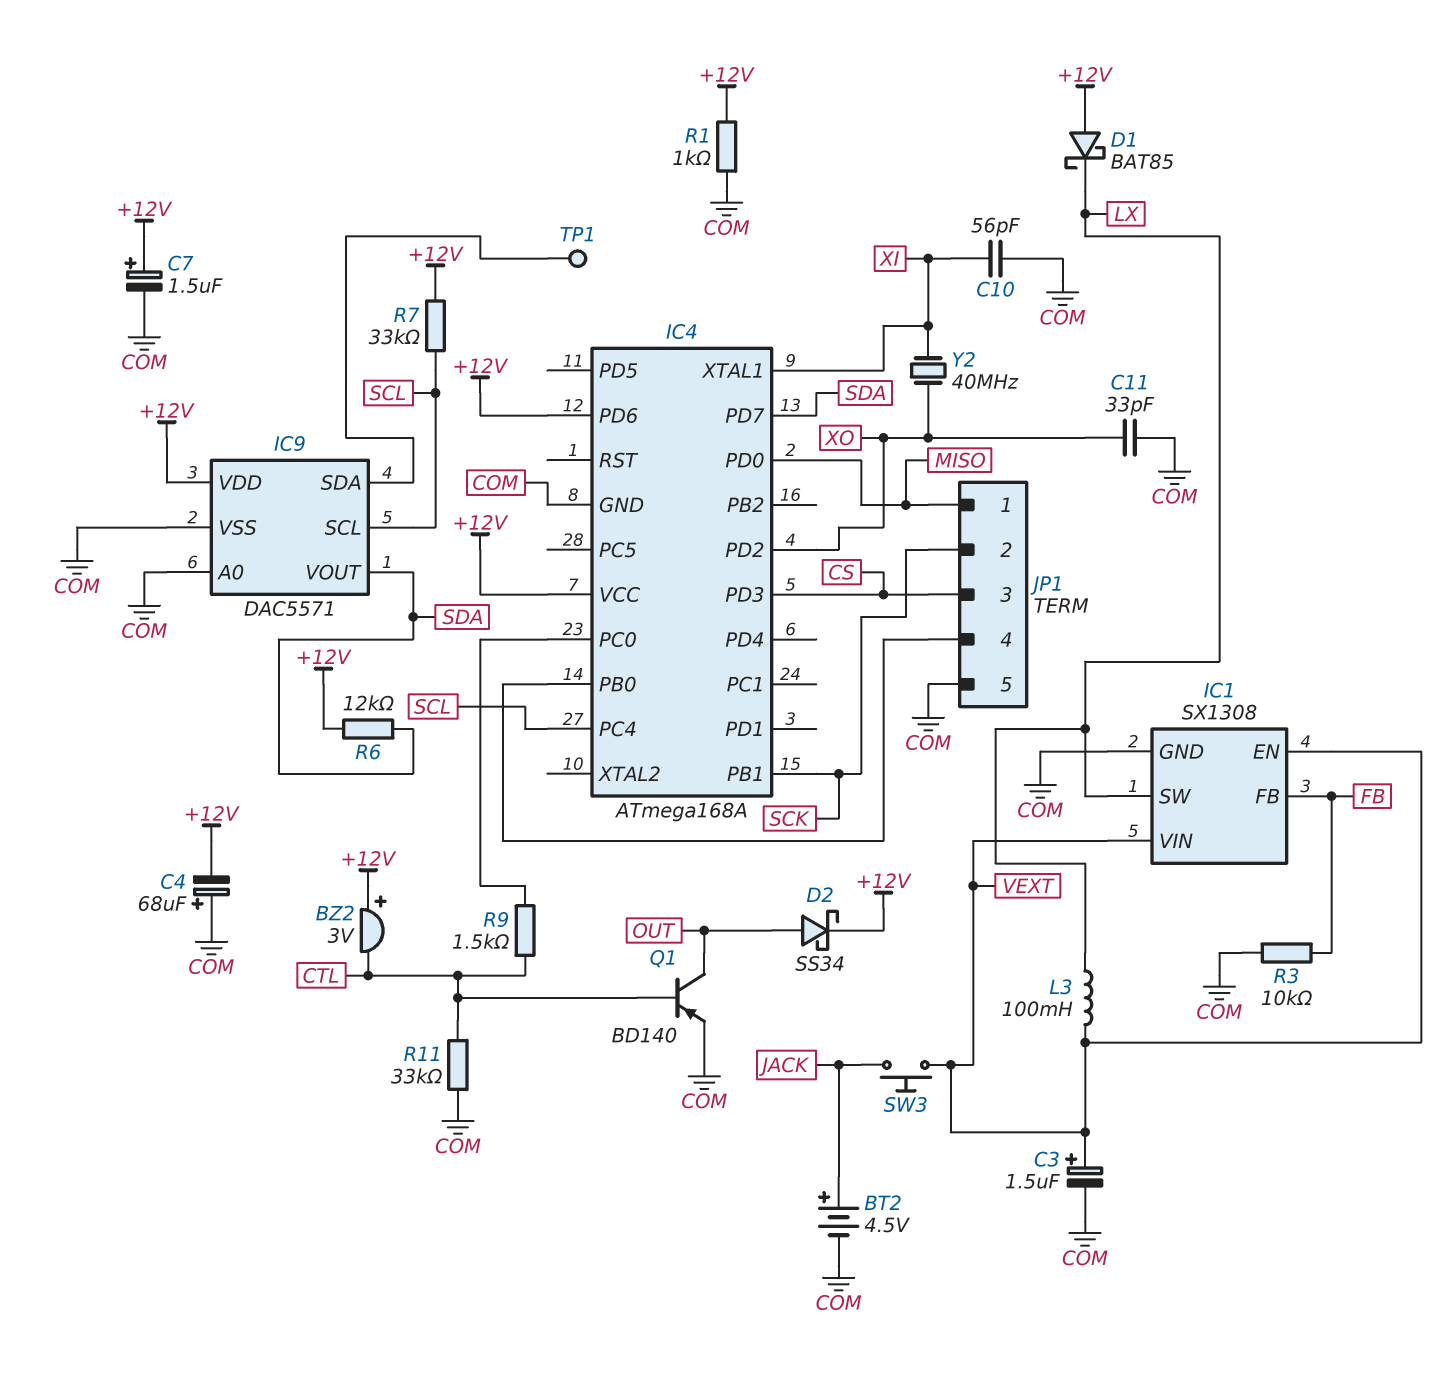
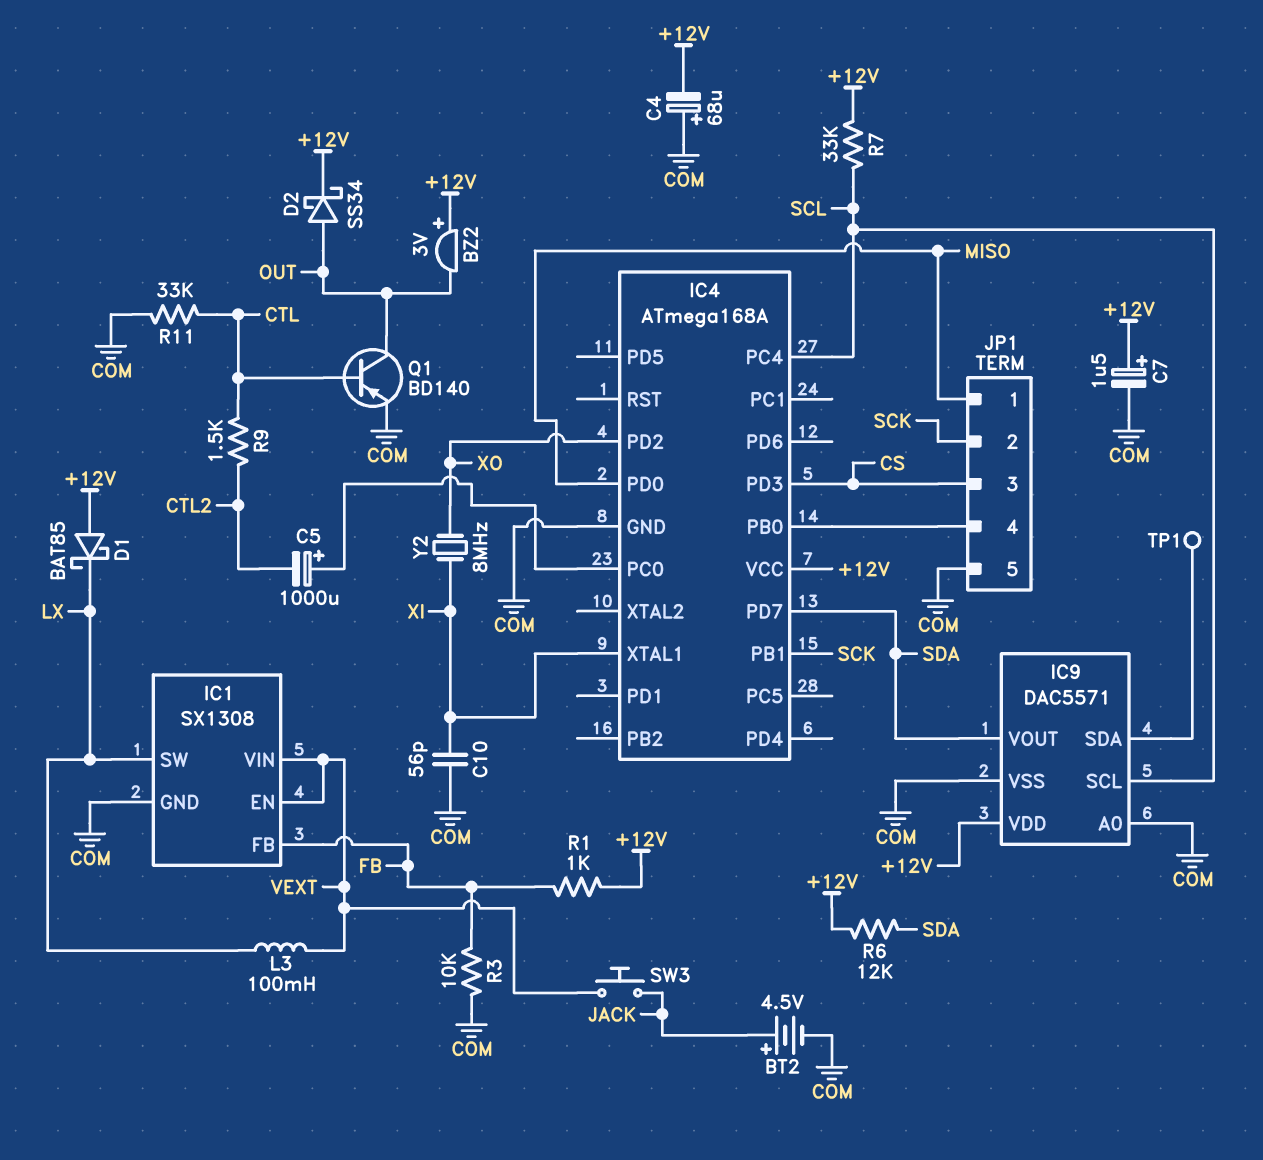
BZ2: buzzer 3V (plus +12V, minus CTL) -> buzzer 3V (plus +12V, minus OUT)
C3: 1.5uF (plus VEXT, minus COM) -> none
C5: none -> 1000uF (plus IC4/PC0, minus CTL2)
C11: 33pF (COM, XO) -> none
IC4 pin PD6: +12V -> none
R1: 1k (+12V, COM) -> 1k (+12V, FB)
R9: 1.5k (CTL, IC4/PC0) -> 1.5k (CTL, CTL2)
Y2: 40MHz (XI, XO) -> 8MHz (XI, XO)

